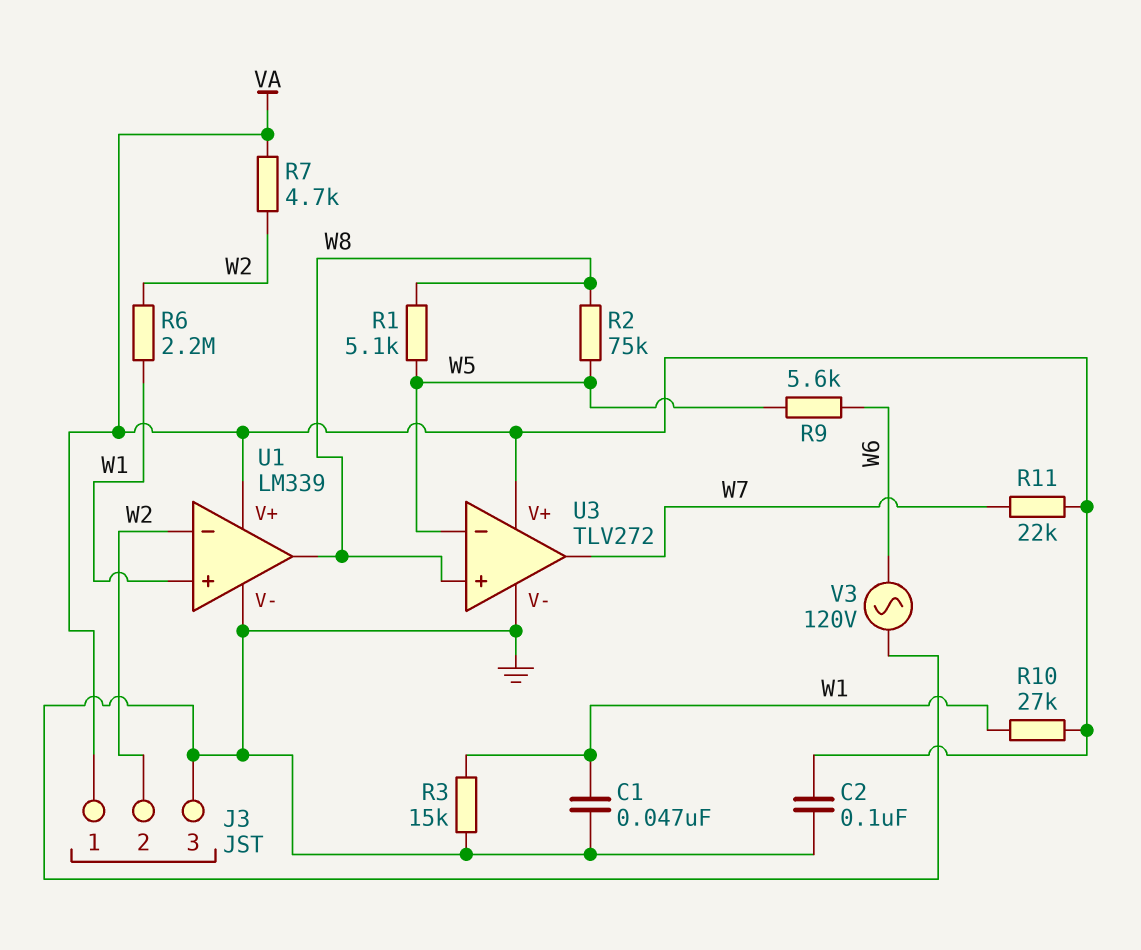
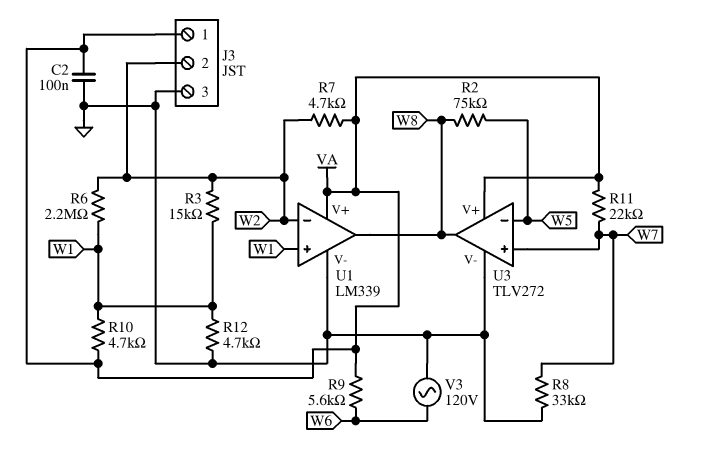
C1: 47nF (GND, W1) -> none
R1: 5.1k (W5, W8) -> none
R3: 15k (GND, W1) -> 15k (W1, W2)
R8: none -> 33k (GND, W7)
R9: 5.6k (W5, W6) -> 5.6k (VA, W6)
R10: 27k (VA, W1) -> 4.7k (VA, W1)
R12: none -> 4.7k (GND, W1)
U3 pin in+: W8 -> W7
U3 pin out: W7 -> W8

